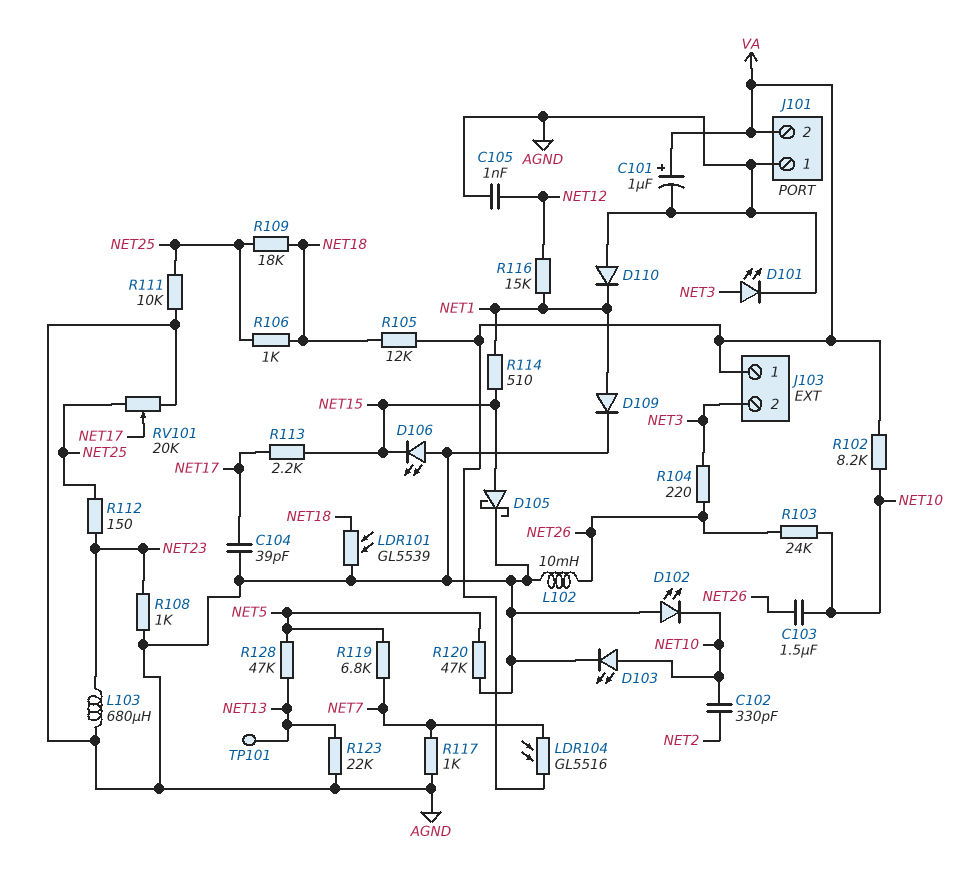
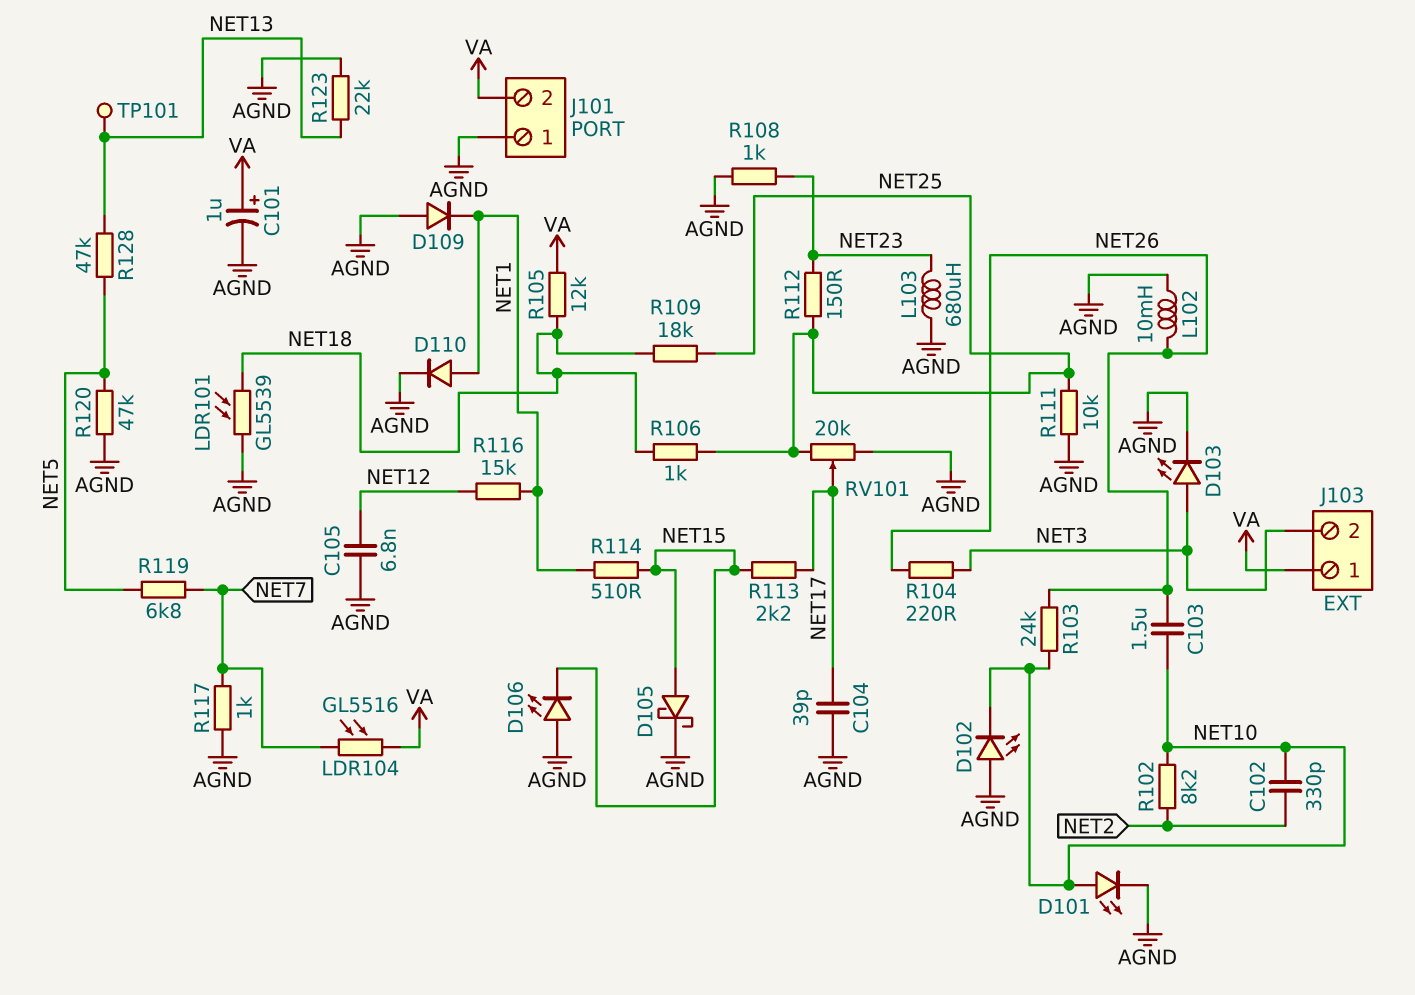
C105: 1nF (AGND, NET12) -> 6.8nF (AGND, NET12)
D101: LED (A NET3, K AGND) -> LED (A NET10, K AGND)
D103: LED (A NET10, K AGND) -> LED (A NET3, K AGND)
D109: diode (A NET1, K AGND) -> diode (A AGND, K NET1)
D110: diode (A AGND, K NET1) -> diode (A NET1, K AGND)
R102: 8.2k (NET10, VA) -> 8.2k (NET2, NET10)

